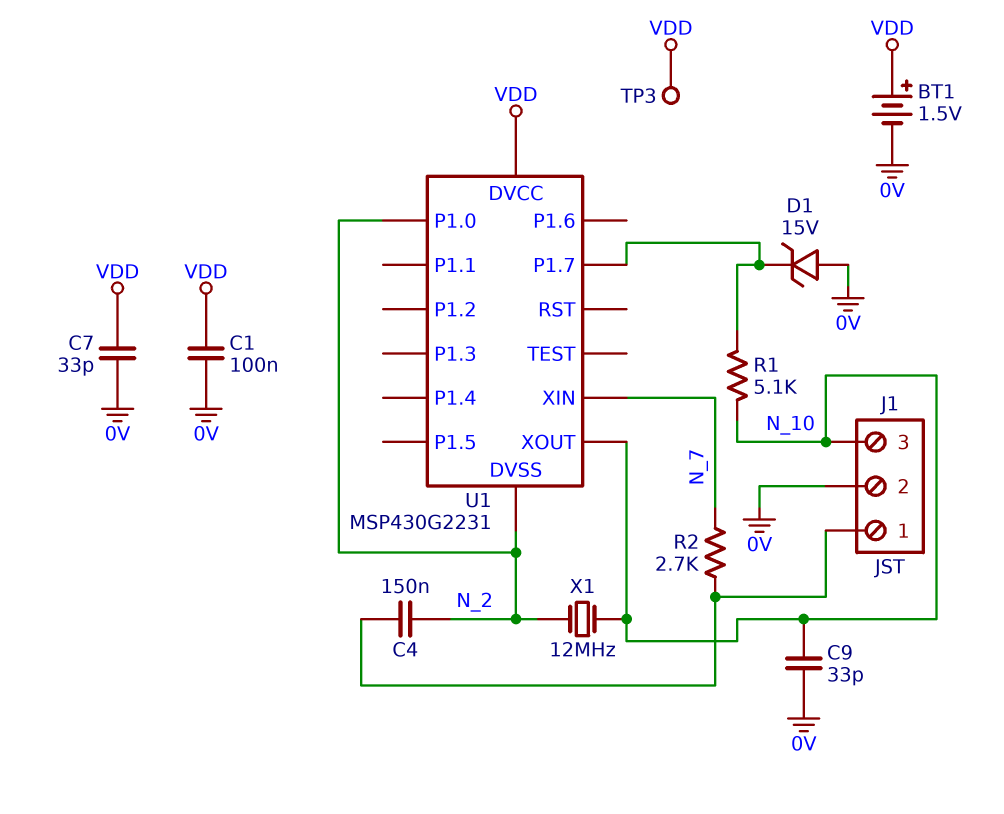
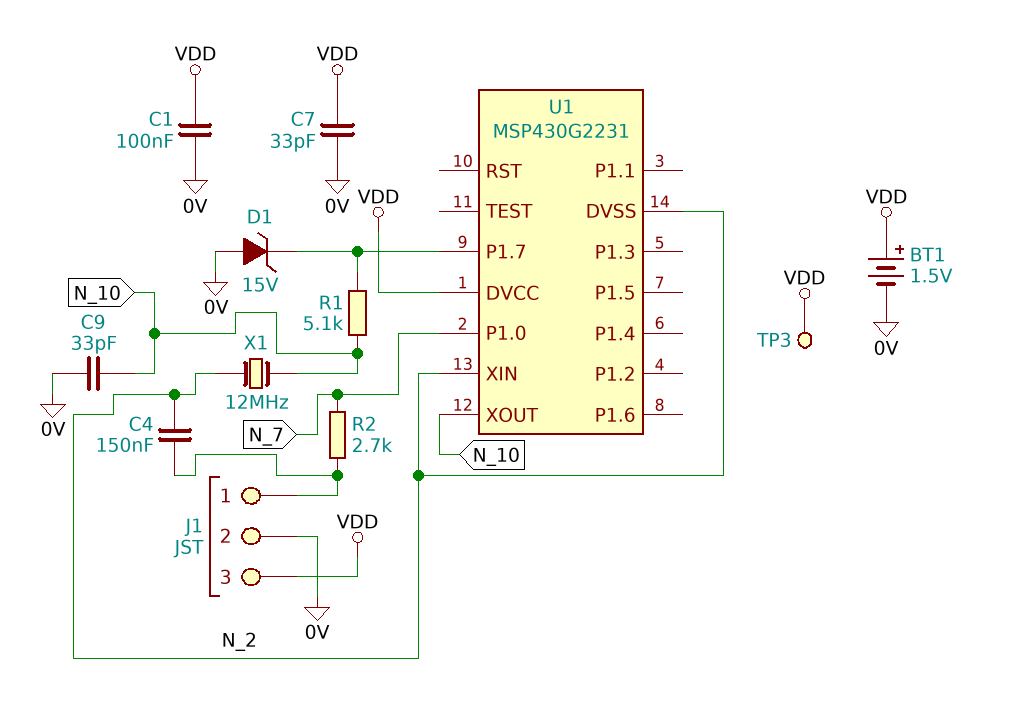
J1 pin 3: N_10 -> VDD
U1 pin P1.0: N_2 -> N_7
U1 pin XIN: N_7 -> N_2

